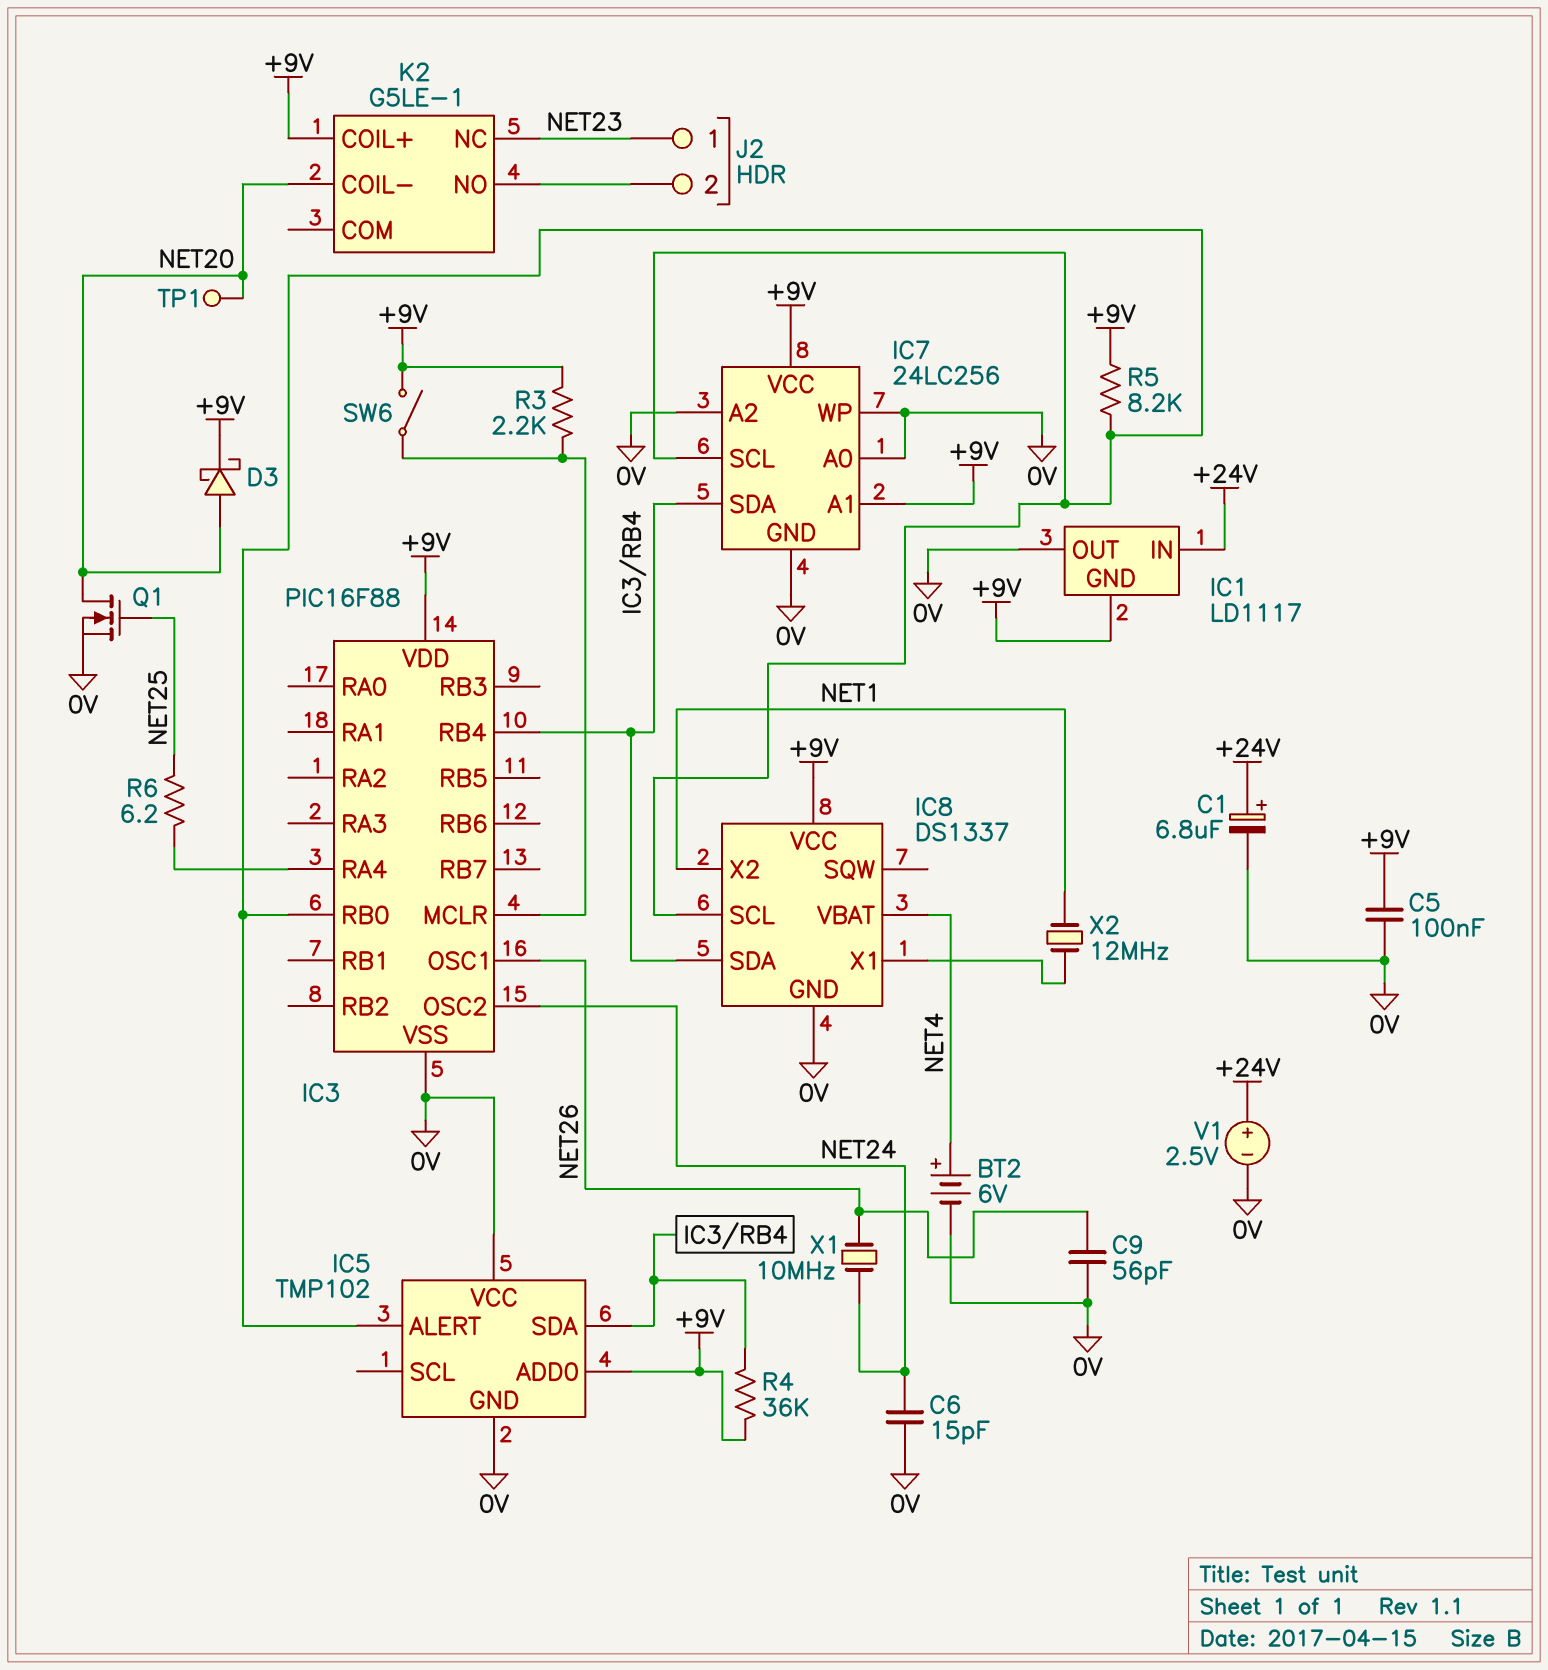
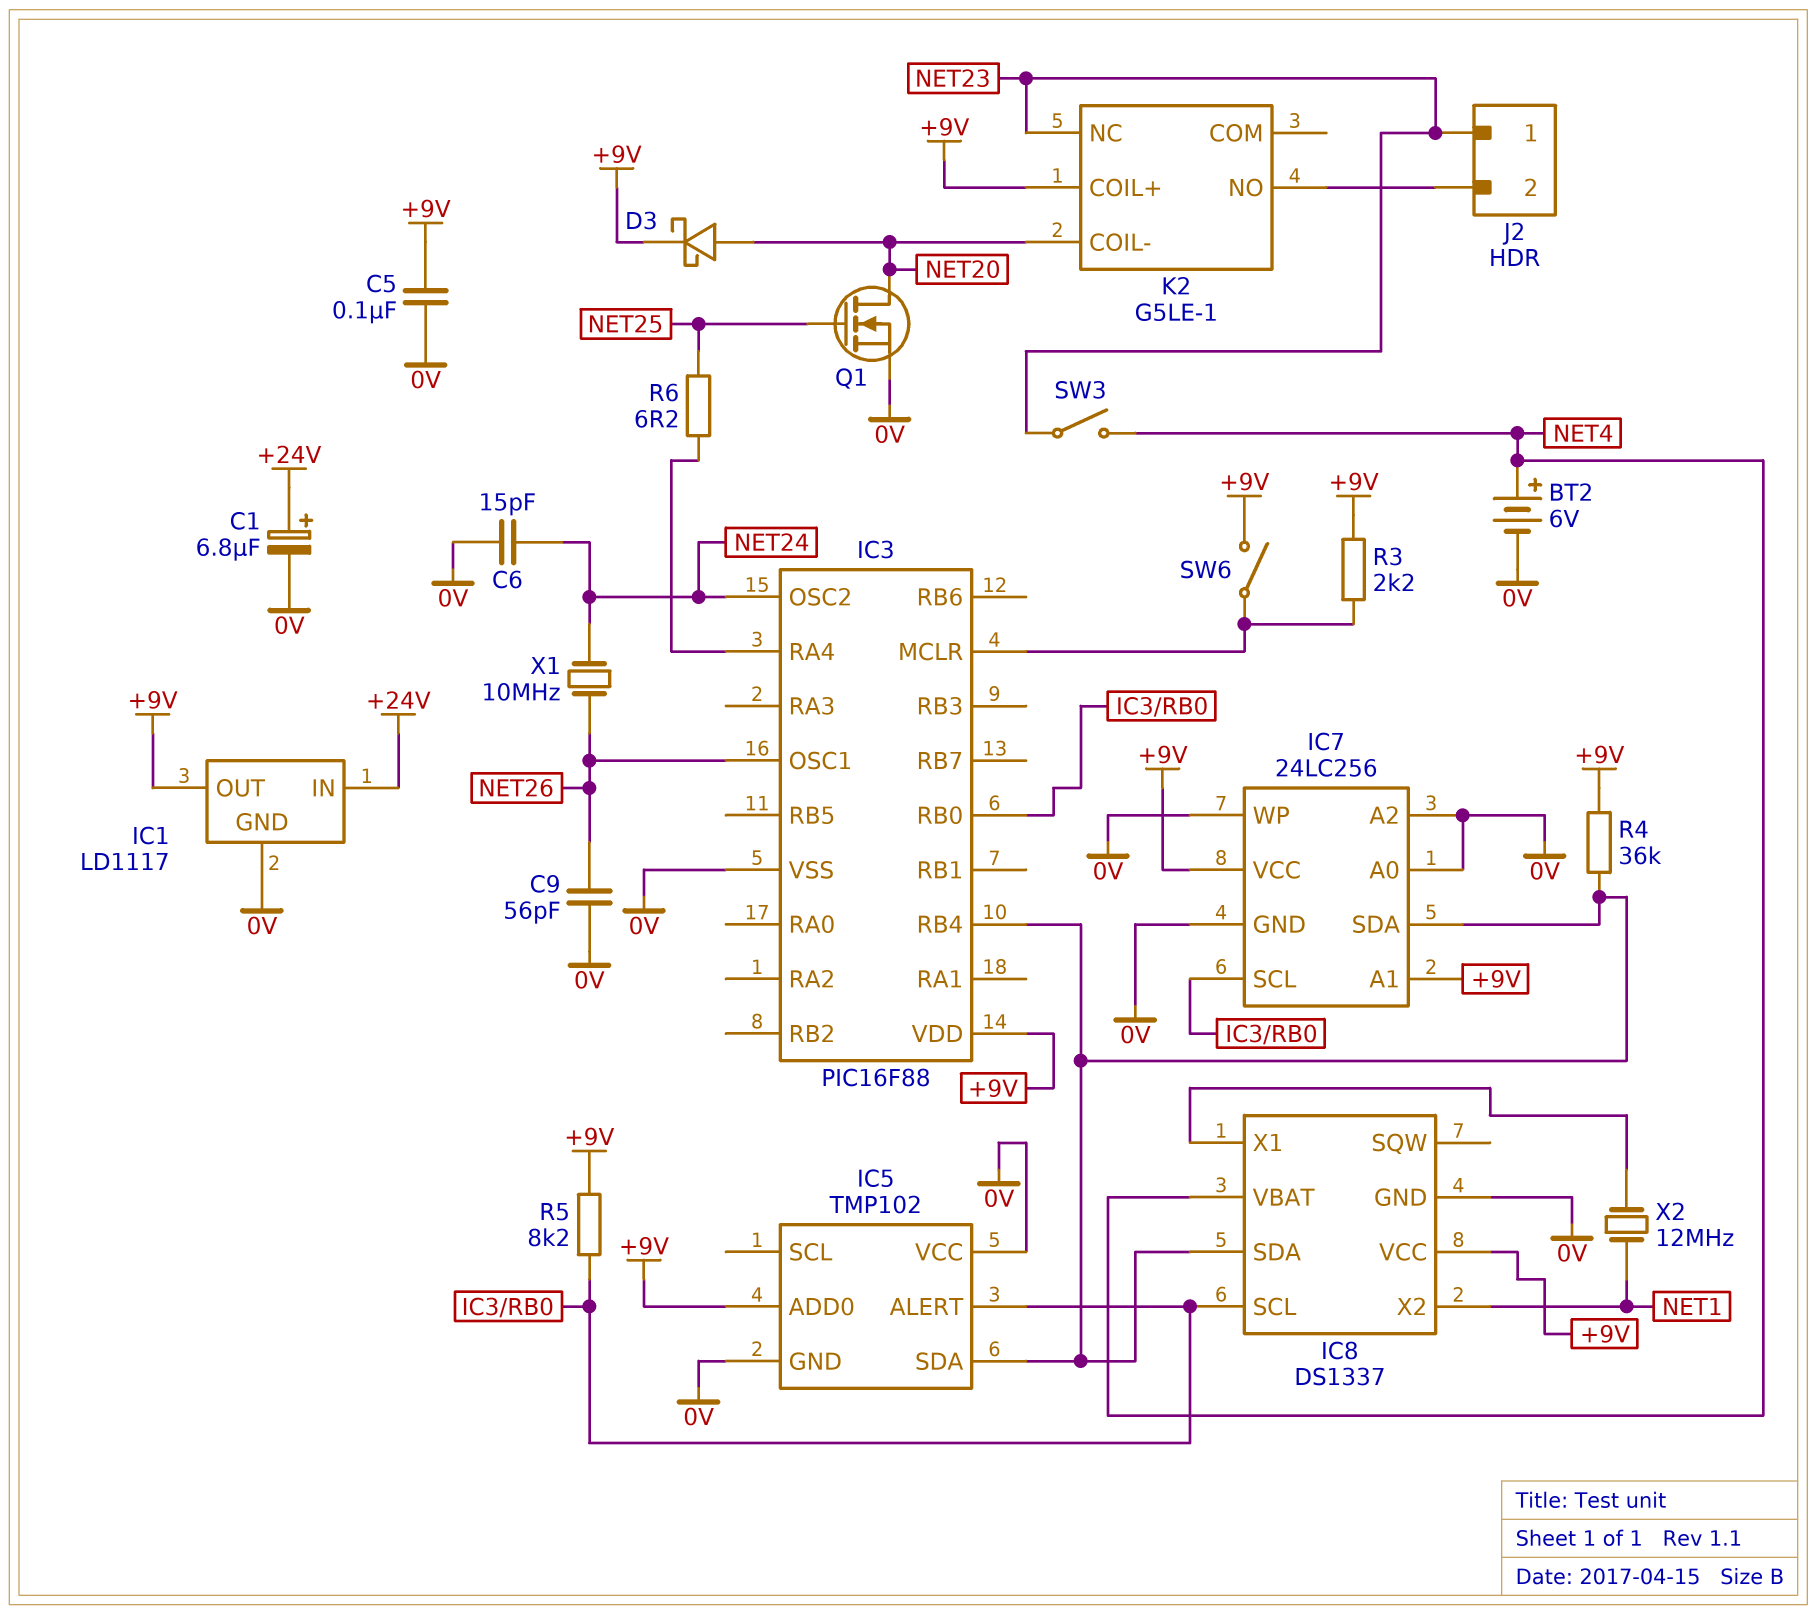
IC1 pin GND: +9V -> 0V
IC1 pin OUT: 0V -> +9V
SW3: none -> switch (NET4, NET23)
TP1: test point (NET20) -> none
V1: 2.5V (plus +24V, minus 0V) -> none

